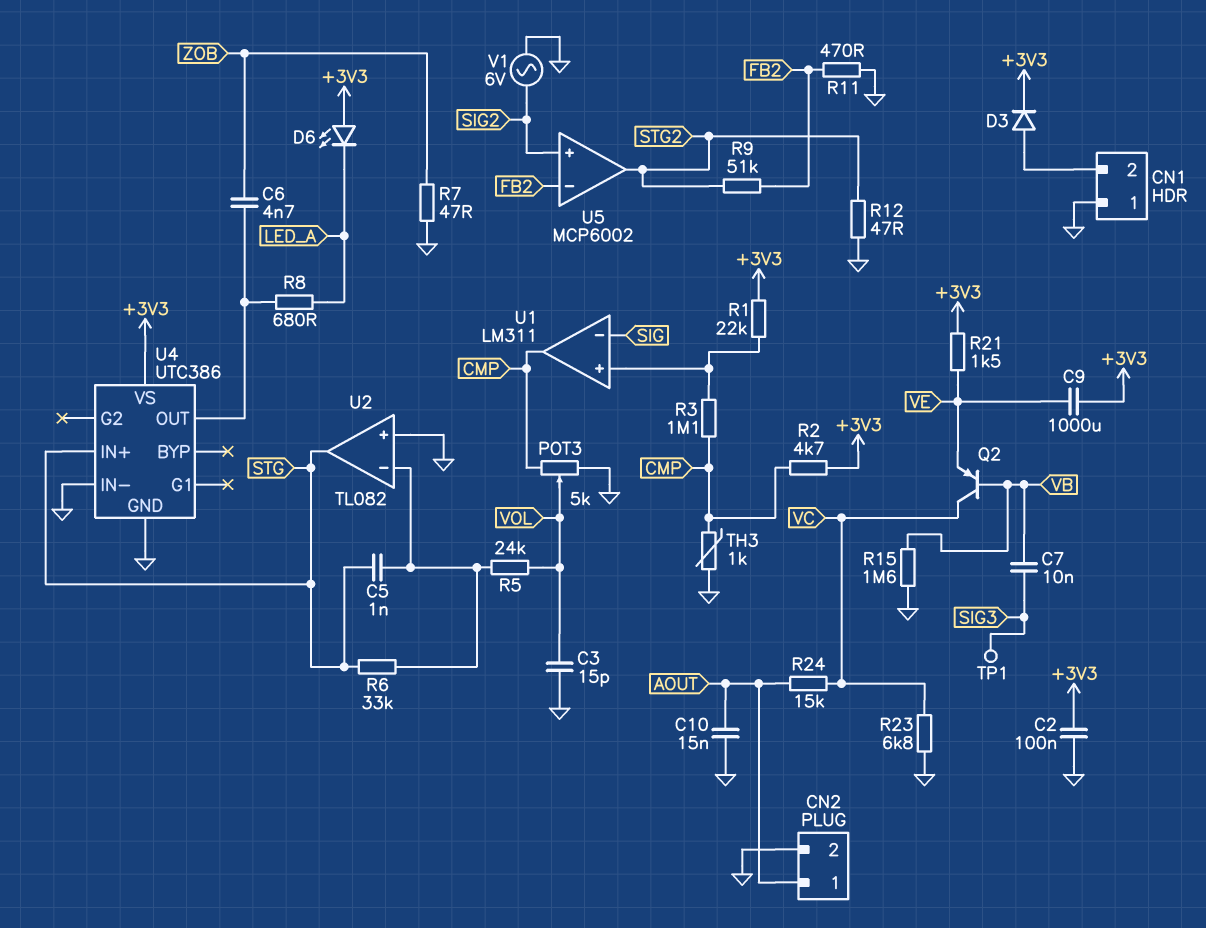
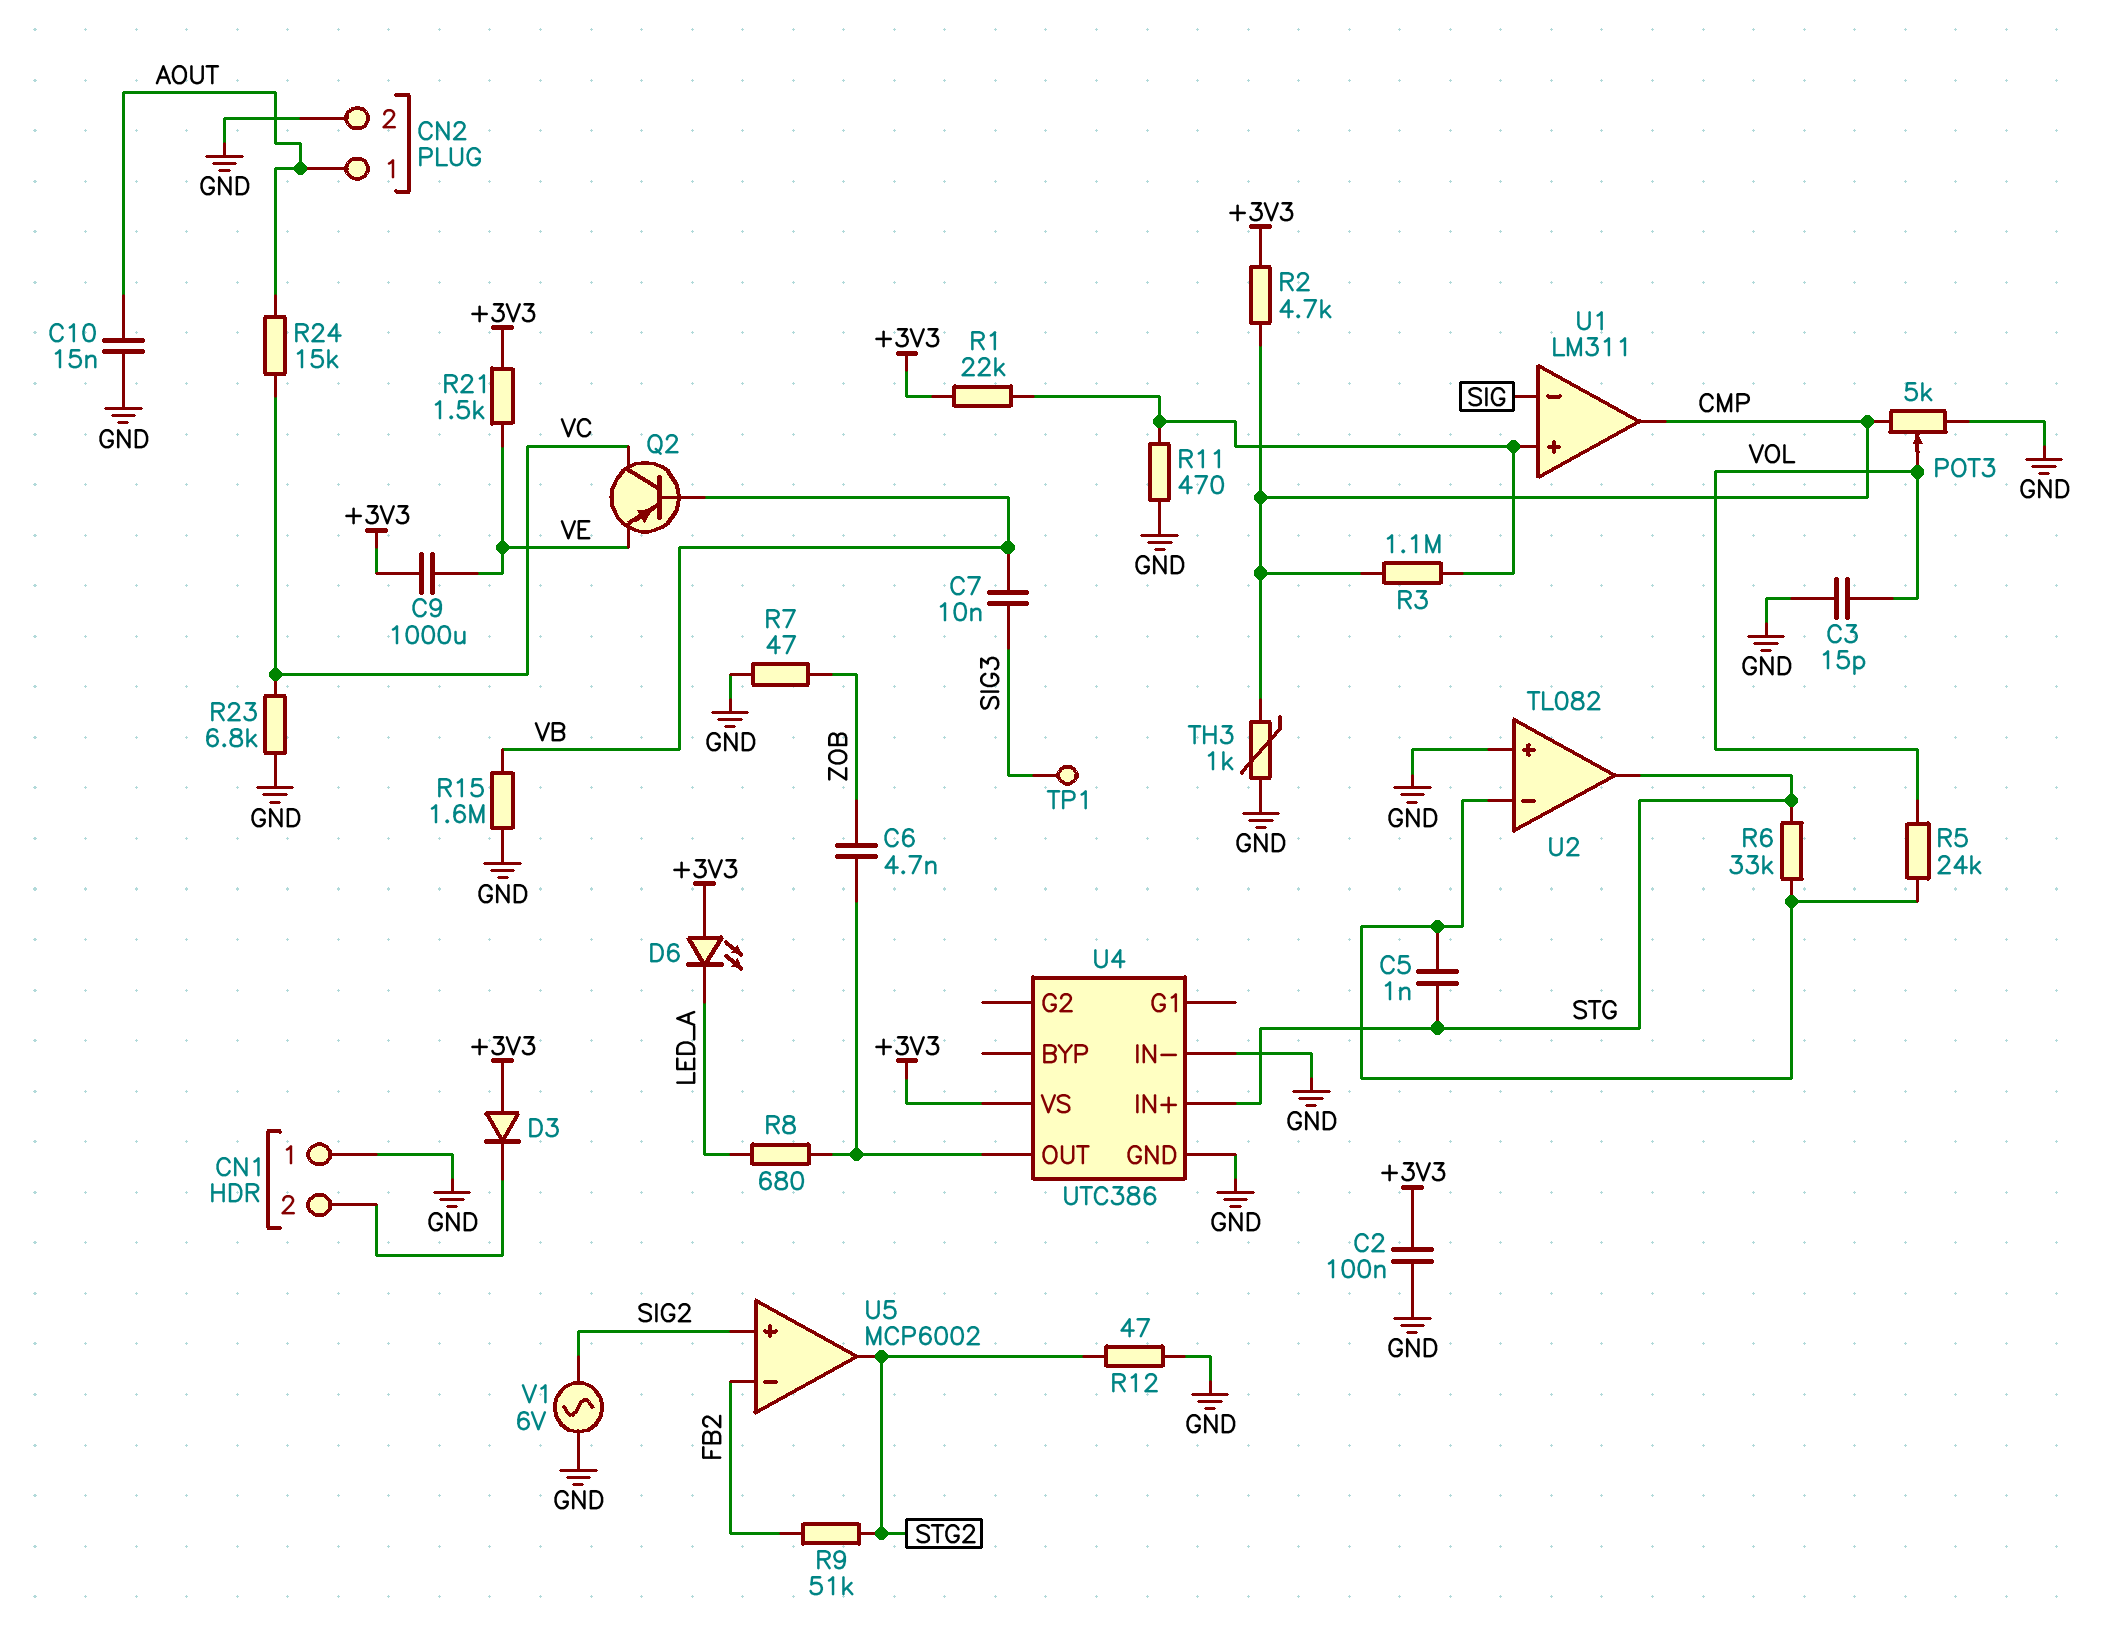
D3: diode (A CN1/2, K +3V3) -> diode (A +3V3, K CN1/2)
R11: 470 (FB2, GND) -> 470 (GND, U1/in+)

